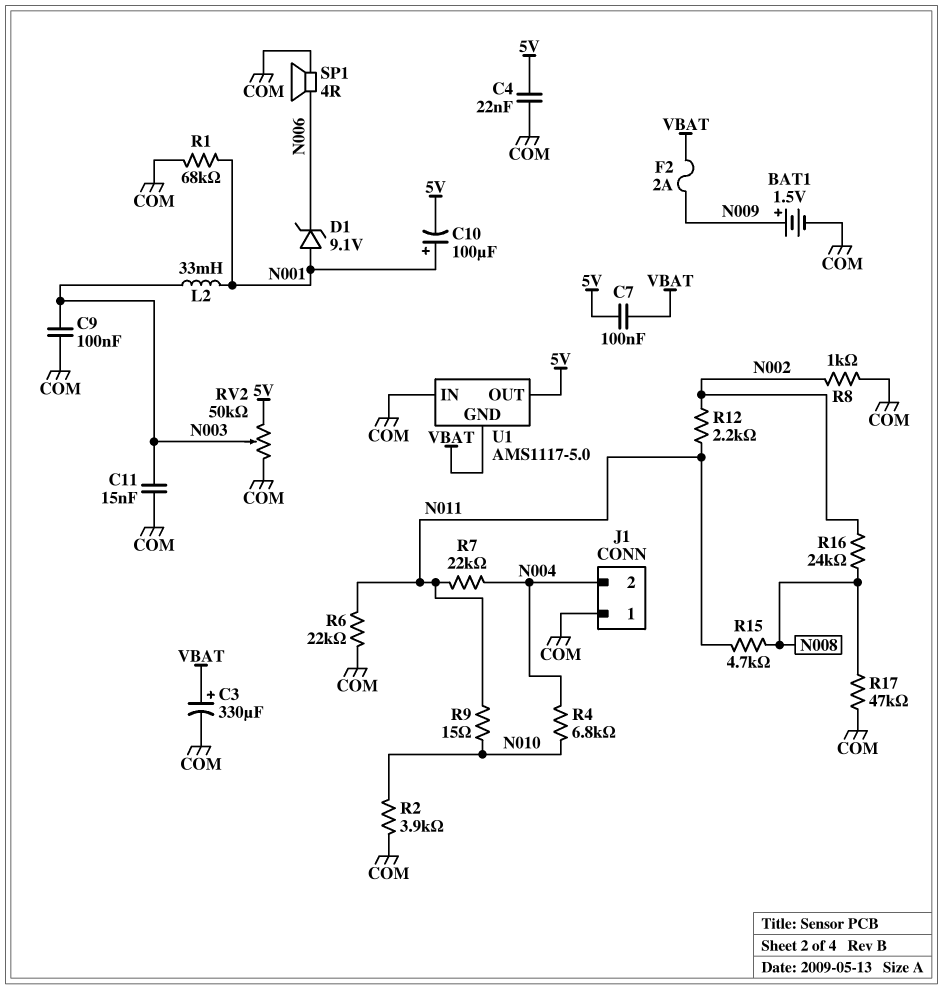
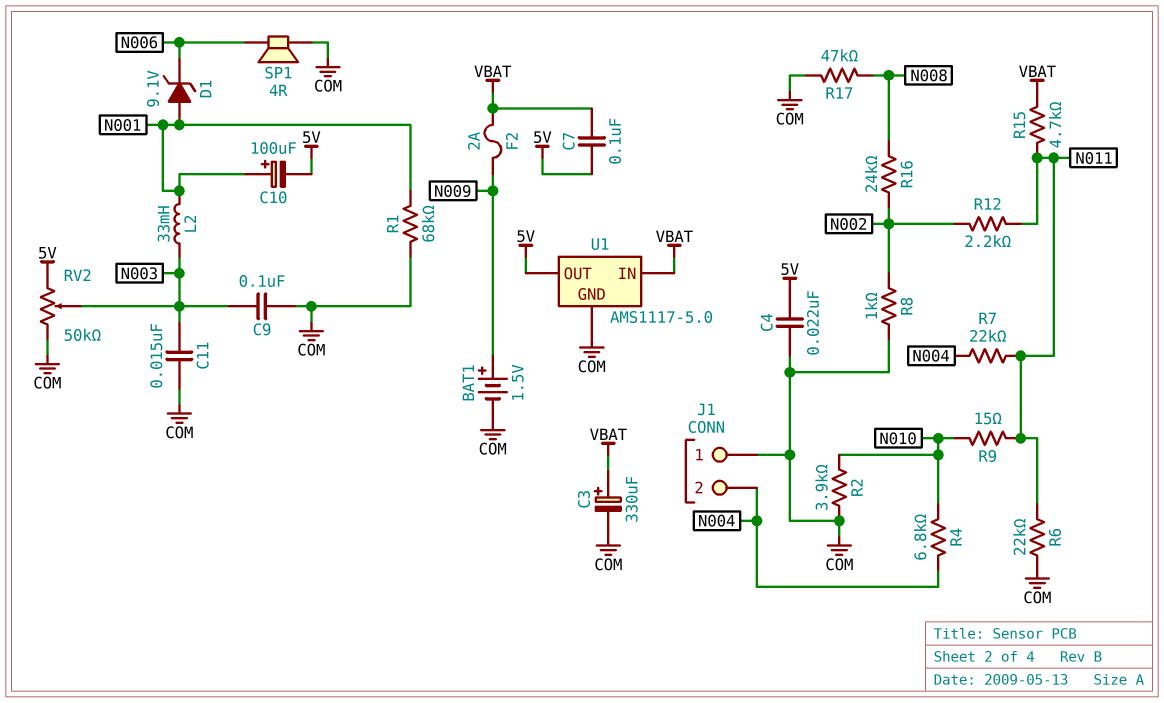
R15: 4.7k (N008, N011) -> 4.7k (N011, VBAT)
U1 pin GND: VBAT -> COM
U1 pin IN: COM -> VBAT

